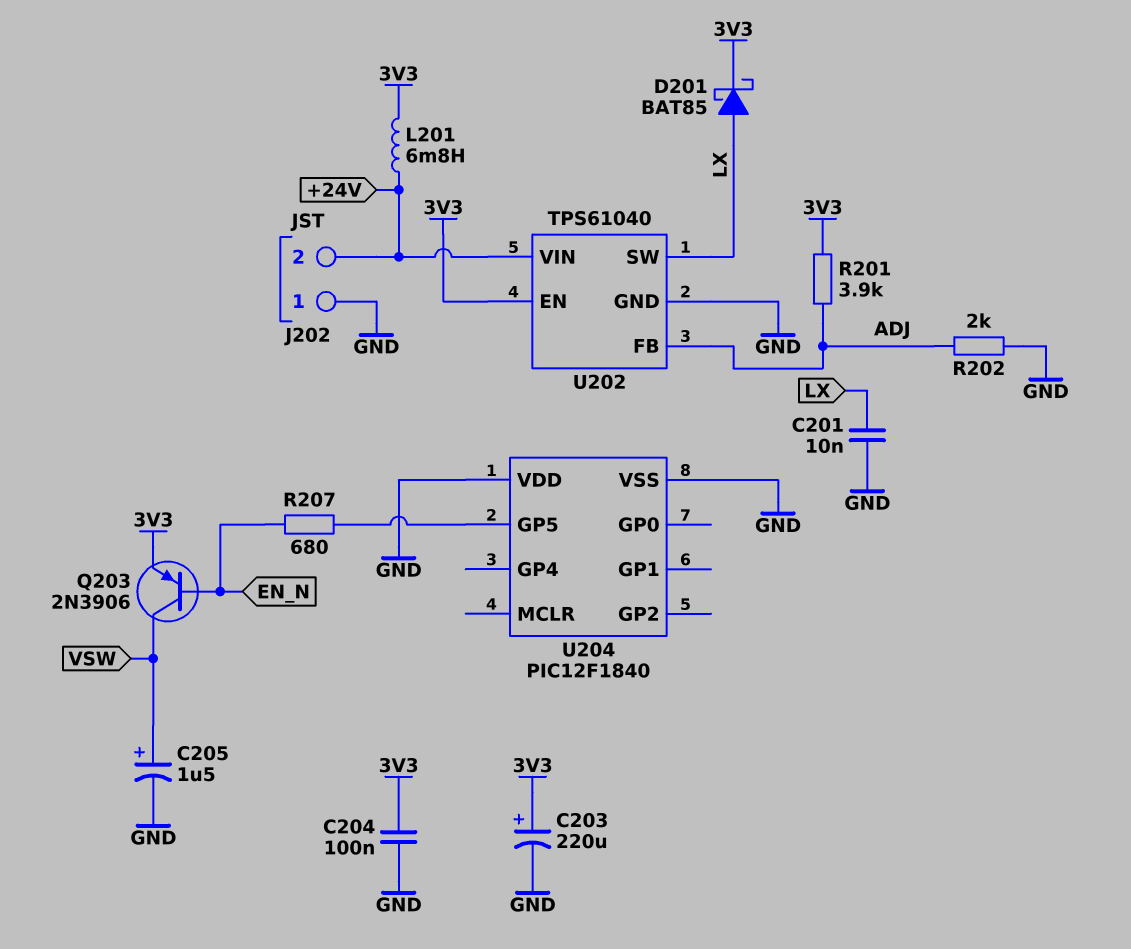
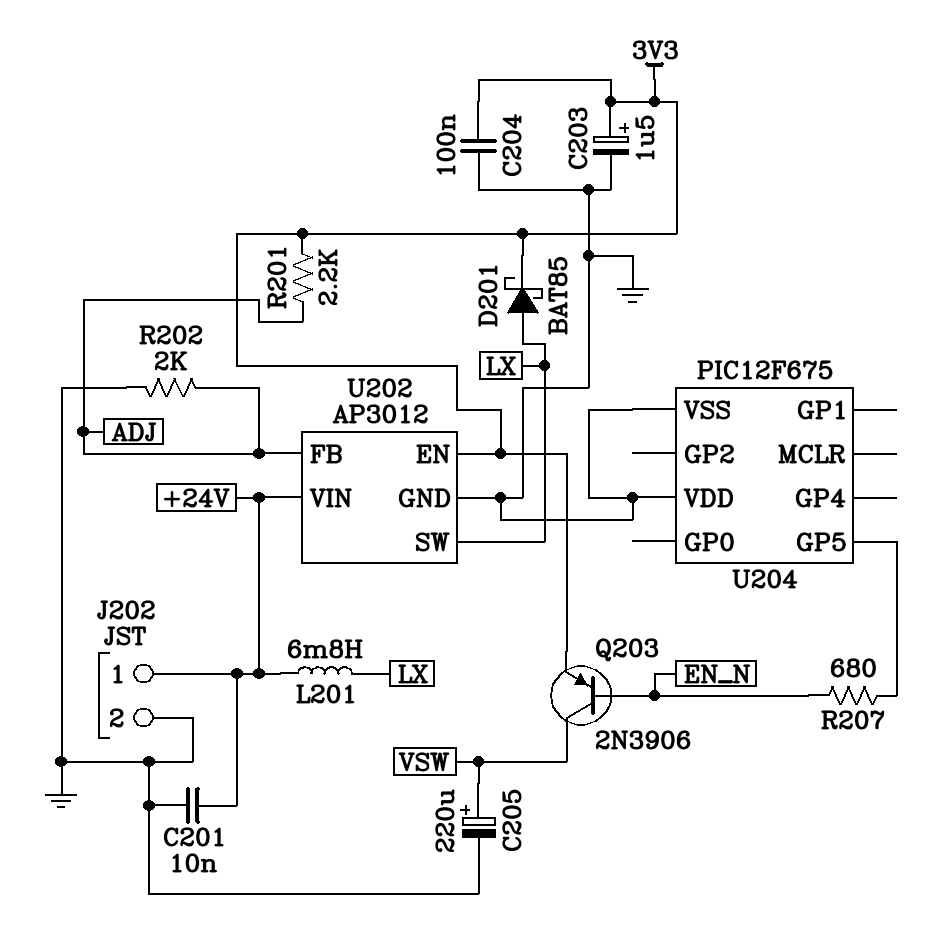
C201: 10nF (GND, LX) -> 10nF (+24V, GND)
C203: 220uF (plus 3V3, minus GND) -> 1.5uF (plus 3V3, minus GND)
C205: 1.5uF (plus VSW, minus GND) -> 220uF (plus VSW, minus GND)
J202 pin 1: GND -> +24V
J202 pin 2: +24V -> GND
L201: 6.8mH (+24V, 3V3) -> 6.8mH (+24V, LX)
R201: 3.9k (3V3, ADJ) -> 2.2k (3V3, ADJ)
U202: TPS61040 -> AP3012
U204: PIC12F1840 -> PIC12F675

